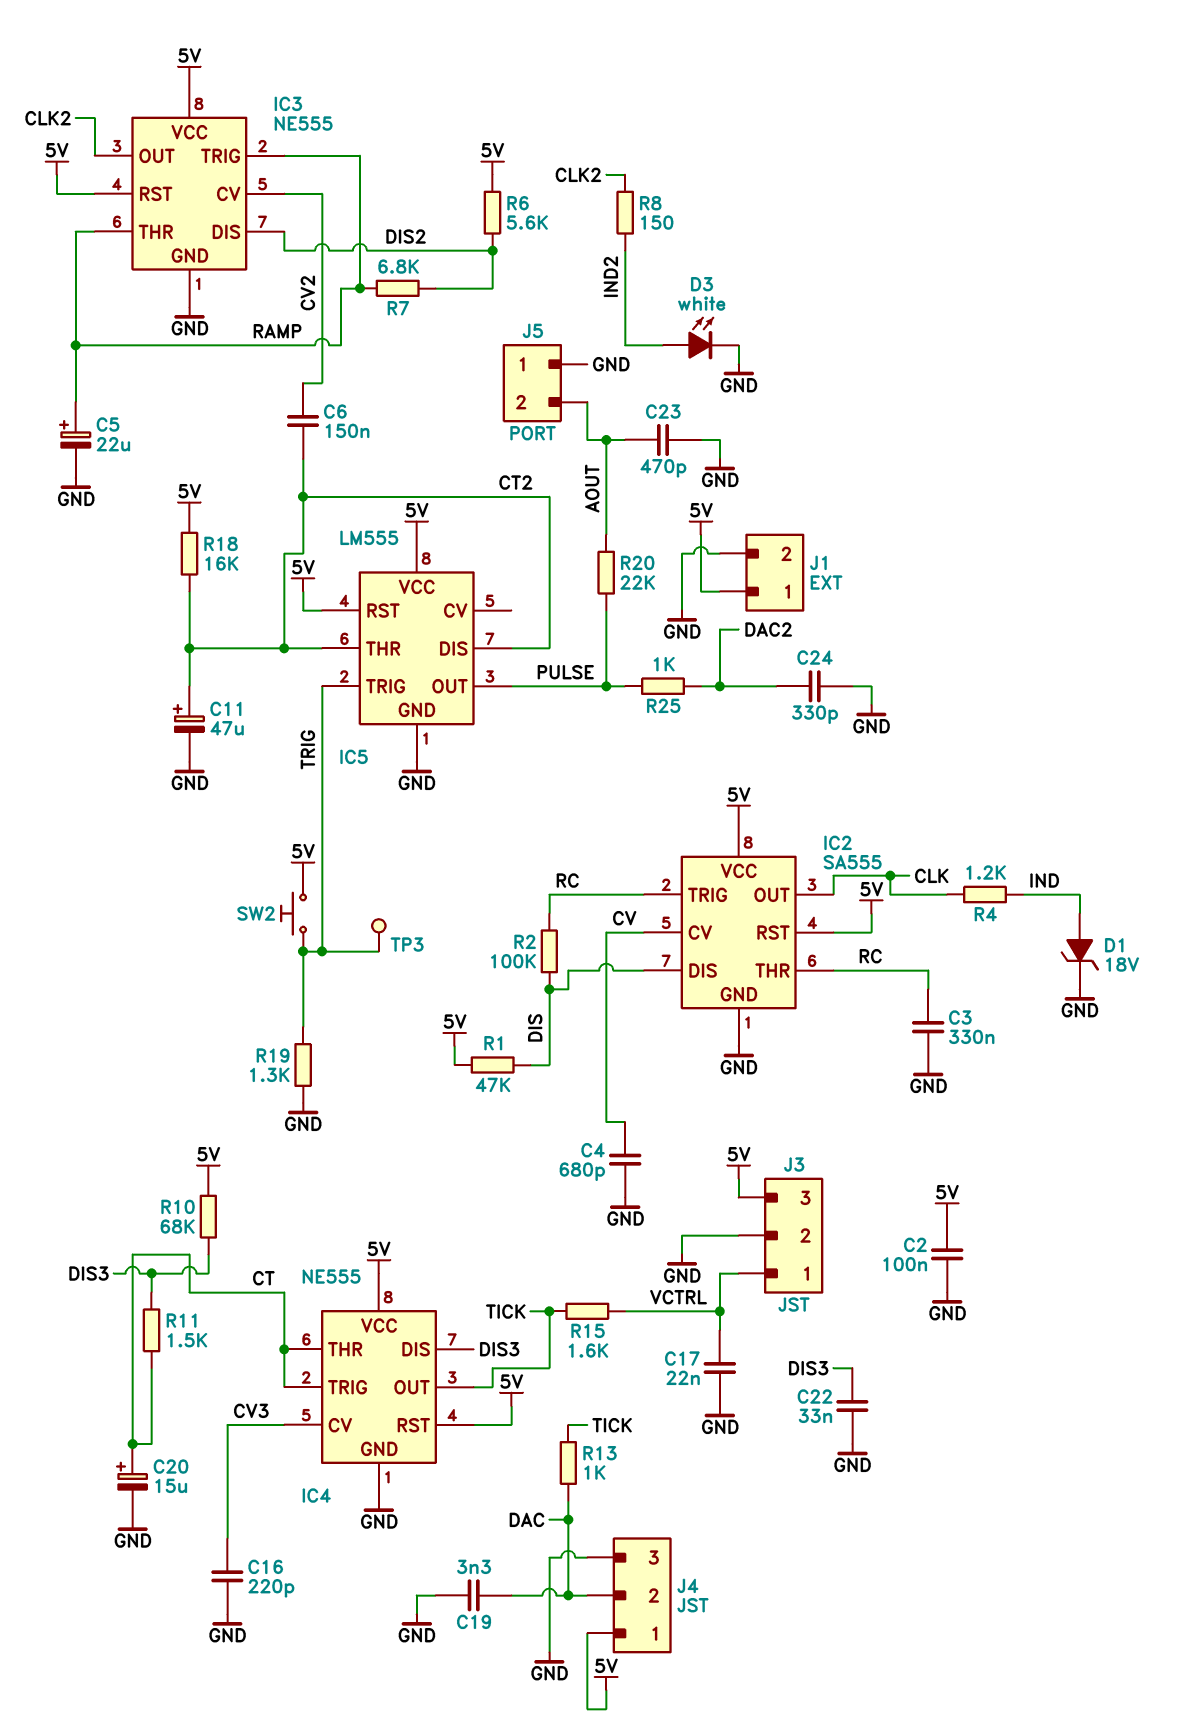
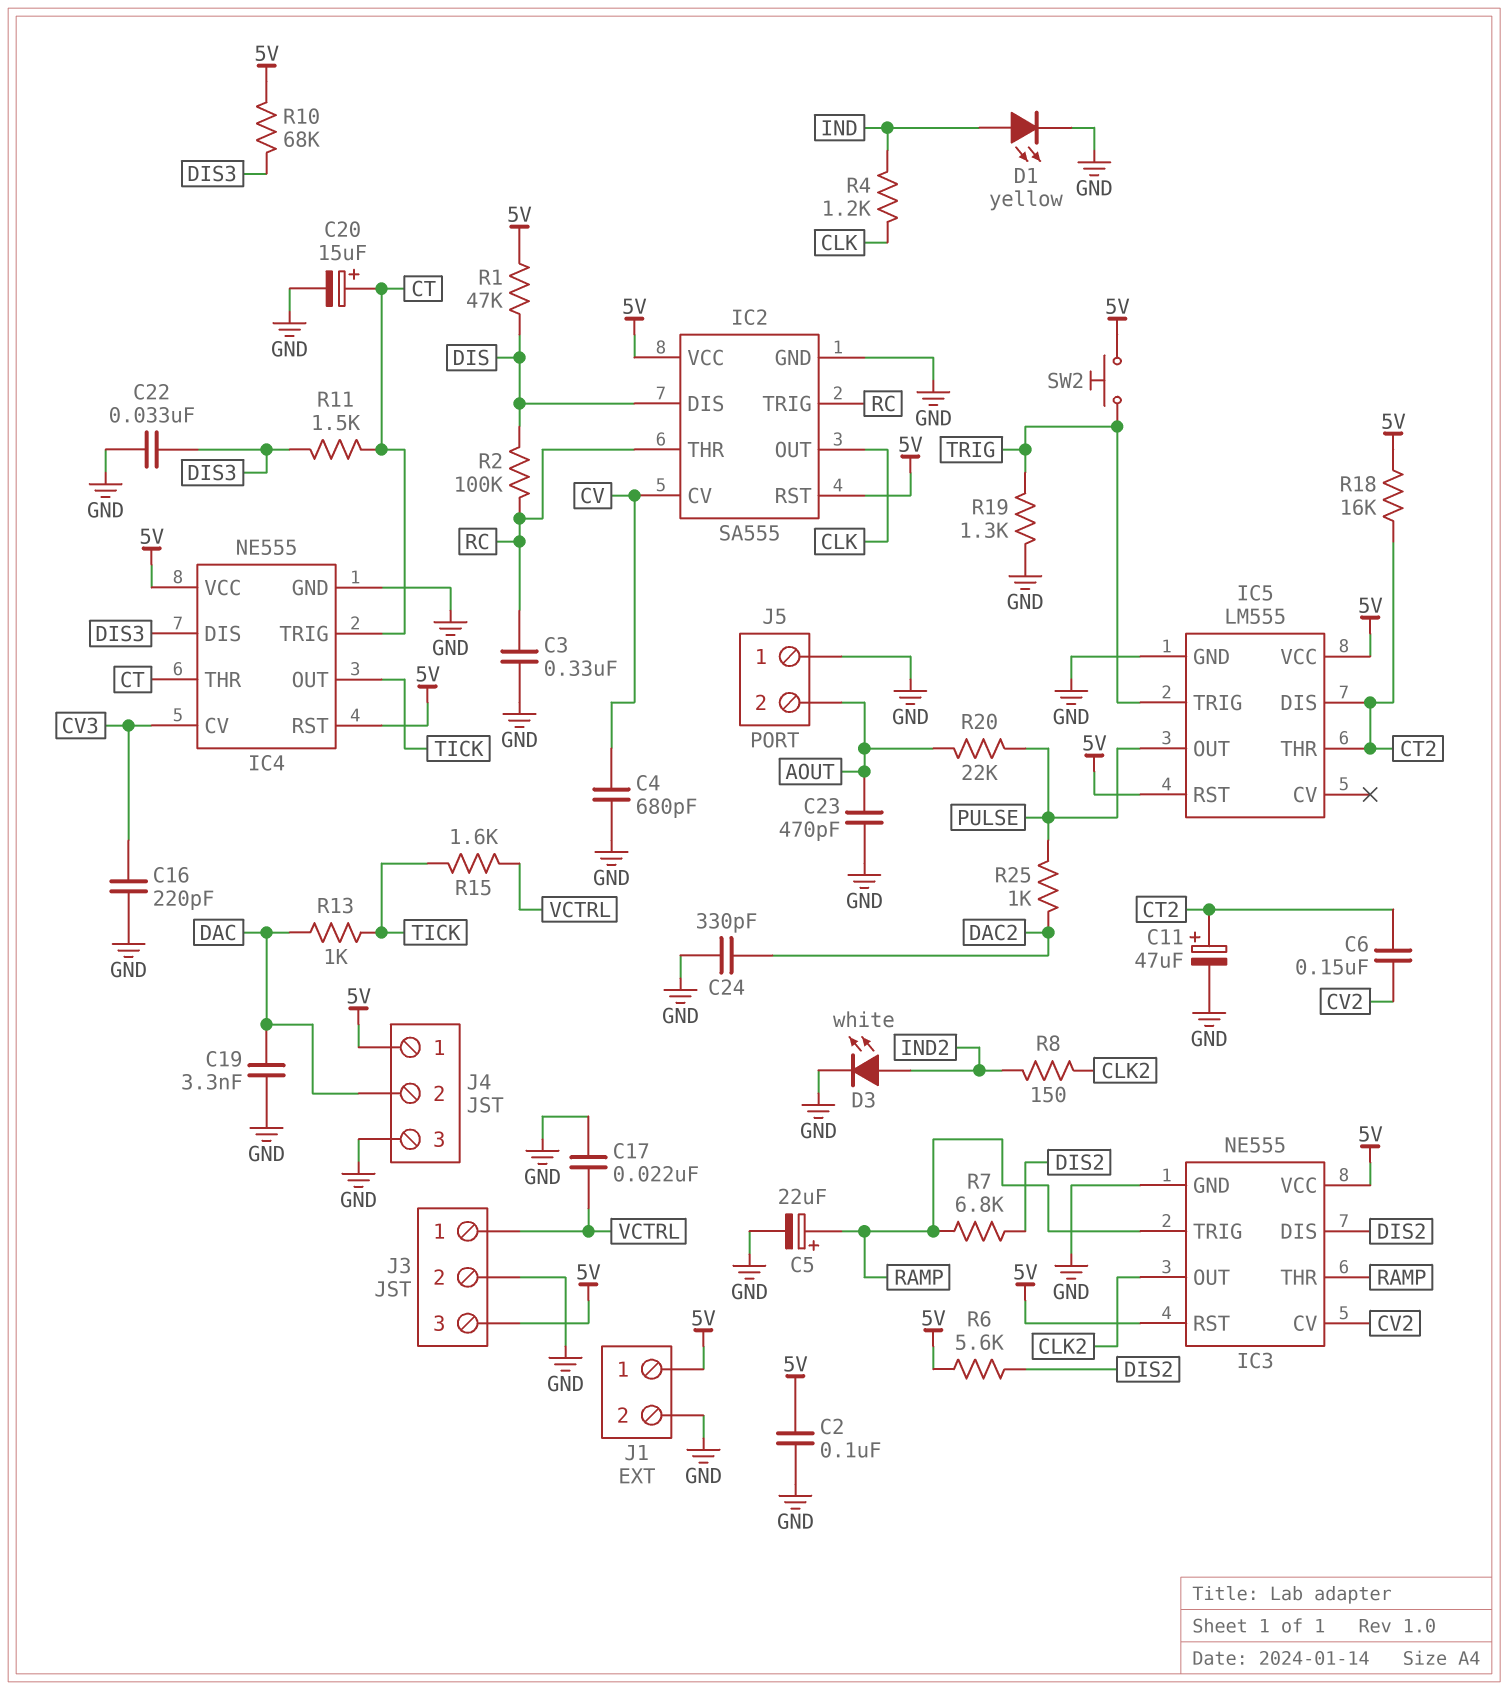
D1: zener 18V (A IND, K GND) -> LED yellow (A IND, K GND)
TP3: test point (TRIG) -> none

